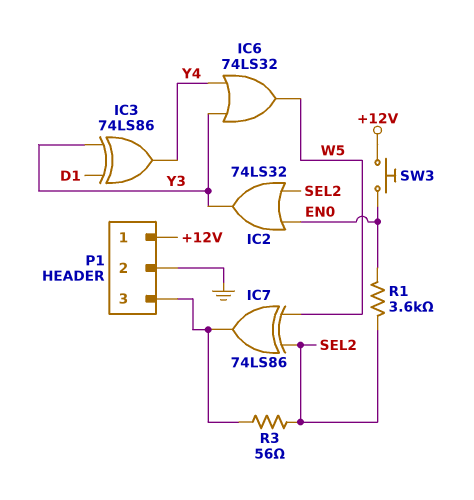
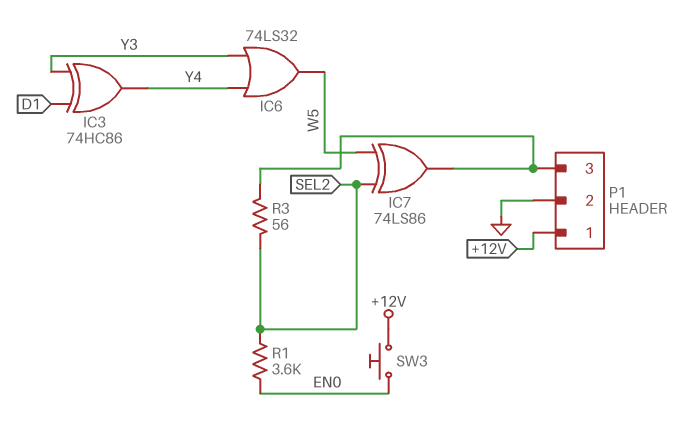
IC2: OR 74LS32 (in EN0, in SEL2, out Y3) -> none
IC3: XOR 74LS86 (in D1, in Y3, out Y4) -> XOR 74HC86 (in D1, in Y3, out Y4)

